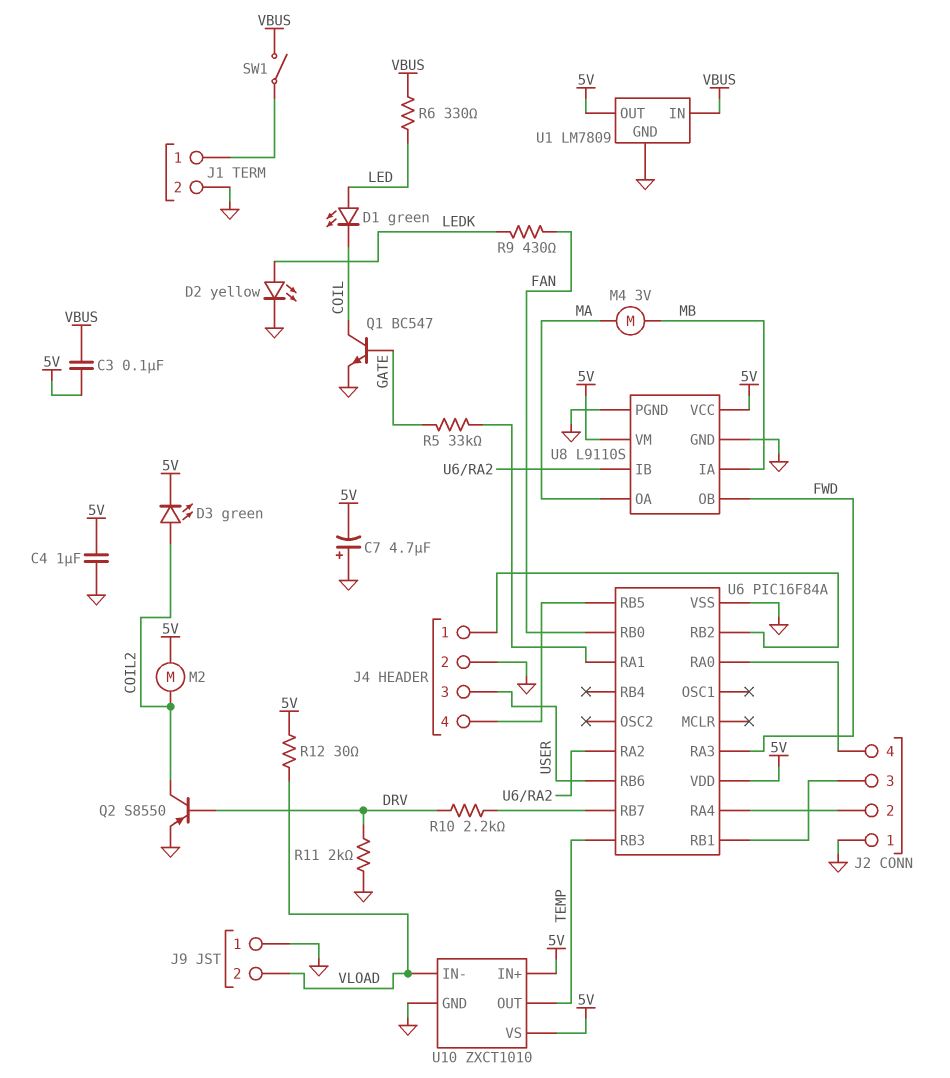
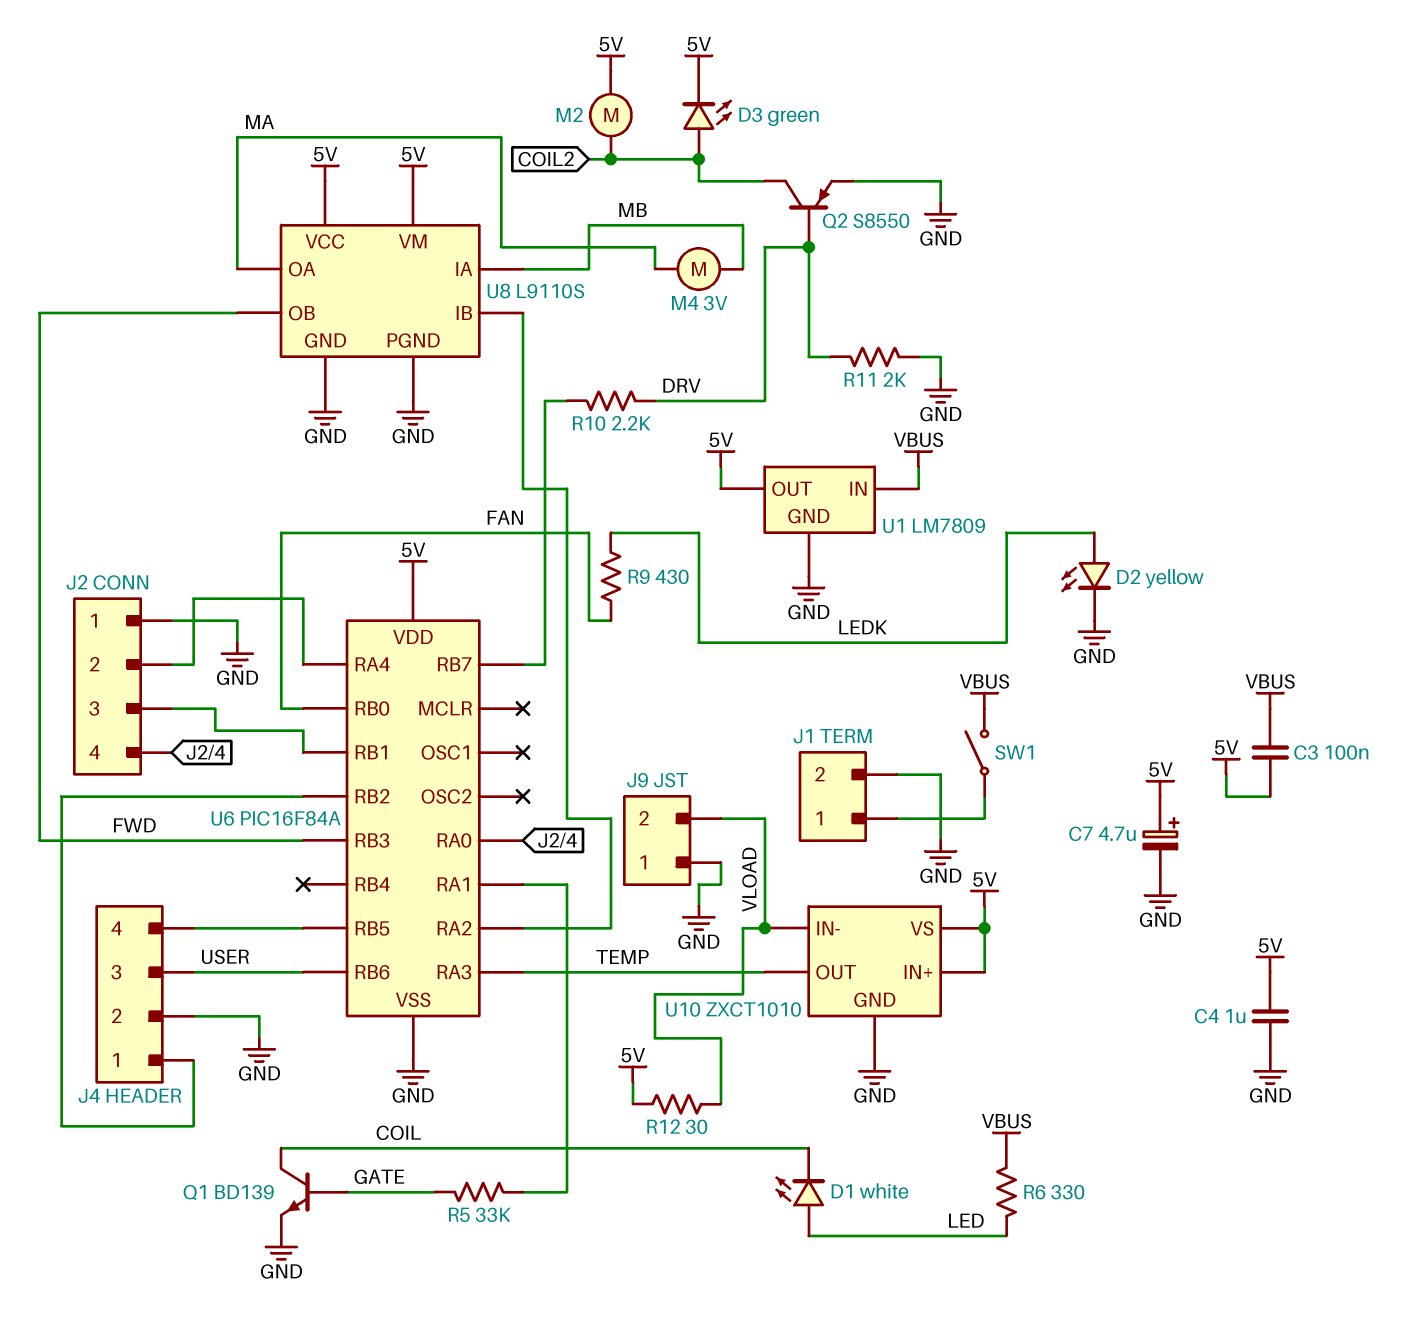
C7: 4.7uF (plus GND, minus 5V) -> 4.7uF (plus 5V, minus GND)
D1: LED green (A LED, K COIL) -> LED white (A LED, K COIL)
Q1: NPN BC547 (B GATE, C COIL, E GND) -> NPN BD139 (B GATE, C COIL, E GND)
U6 pin RA3: FWD -> TEMP
U6 pin RB3: TEMP -> FWD

